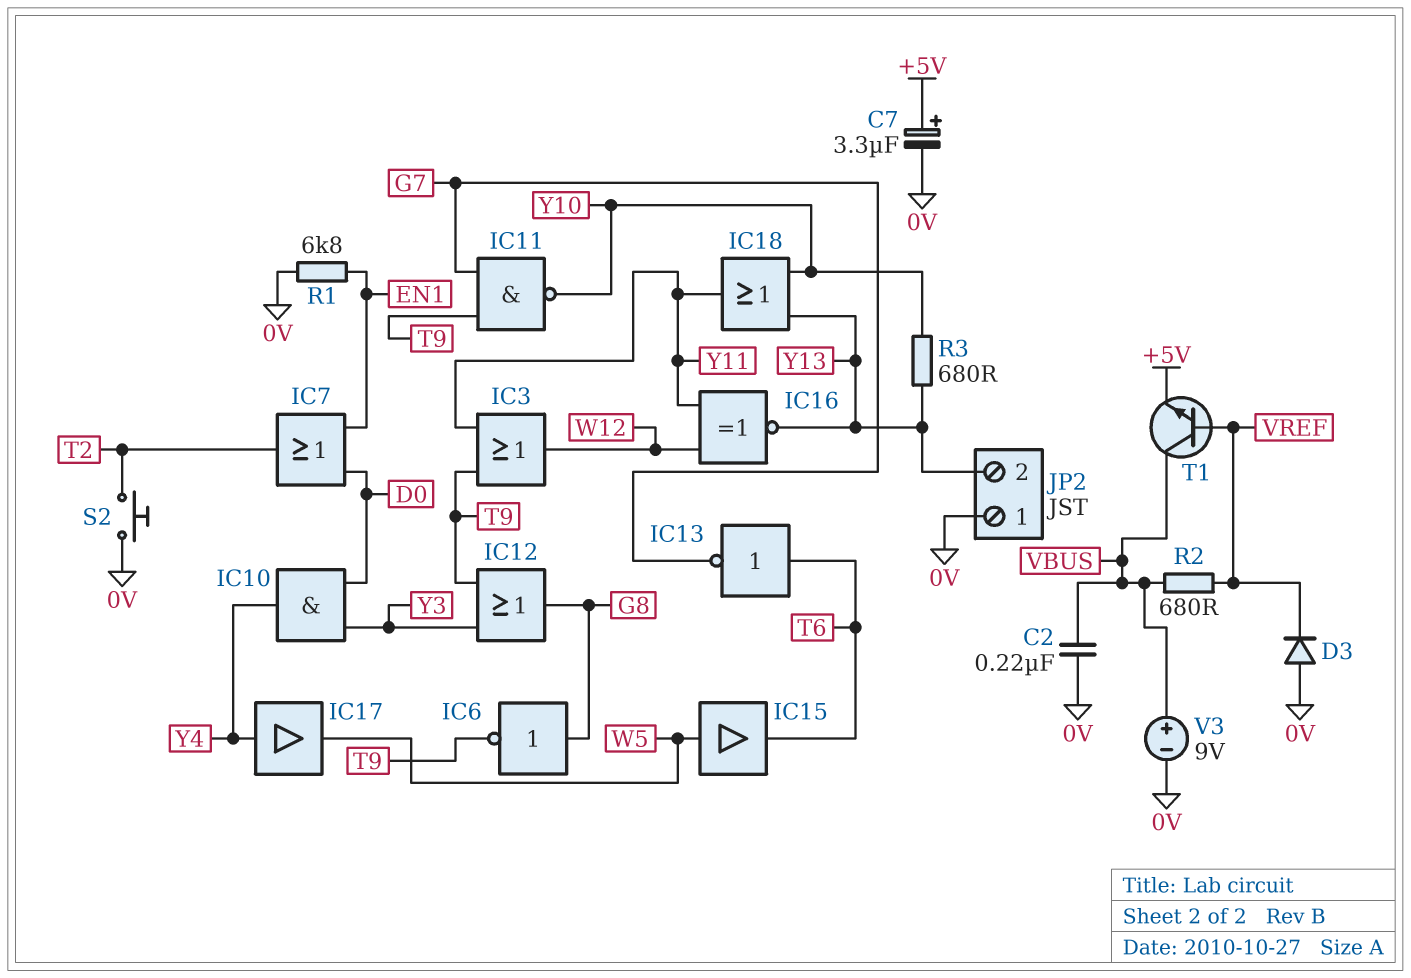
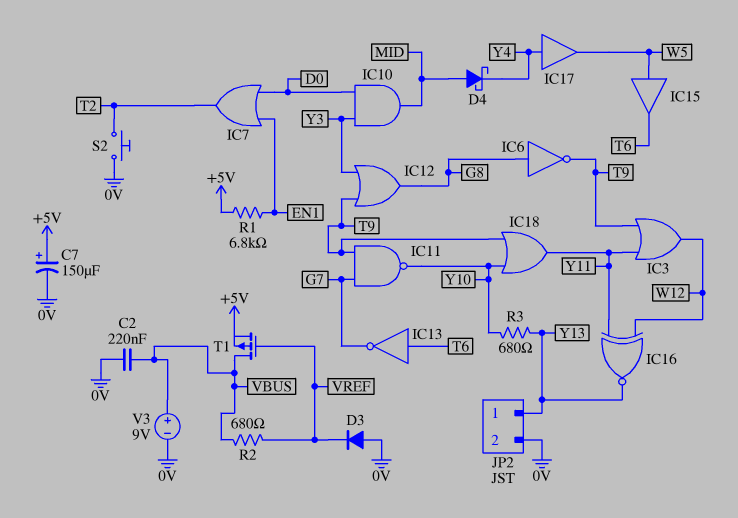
C7: 3.3uF (plus +5V, minus 0V) -> 150uF (plus +5V, minus 0V)
D4: none -> schottky (A MID, K Y4)
IC10: AND (in D0, in Y3, out Y4) -> AND (in D0, in Y3, out MID)
IC18: OR (in Y10, in Y13, out Y11) -> OR (in T9, in Y10, out Y11)
JP2 pin 1: 0V -> Y13
JP2 pin 2: Y13 -> 0V
R1: 6.8k (0V, EN1) -> 6.8k (+5V, EN1)
T1: NPN (B VREF, C VBUS, E +5V) -> PMOS (G VREF, D VBUS, S +5V)

